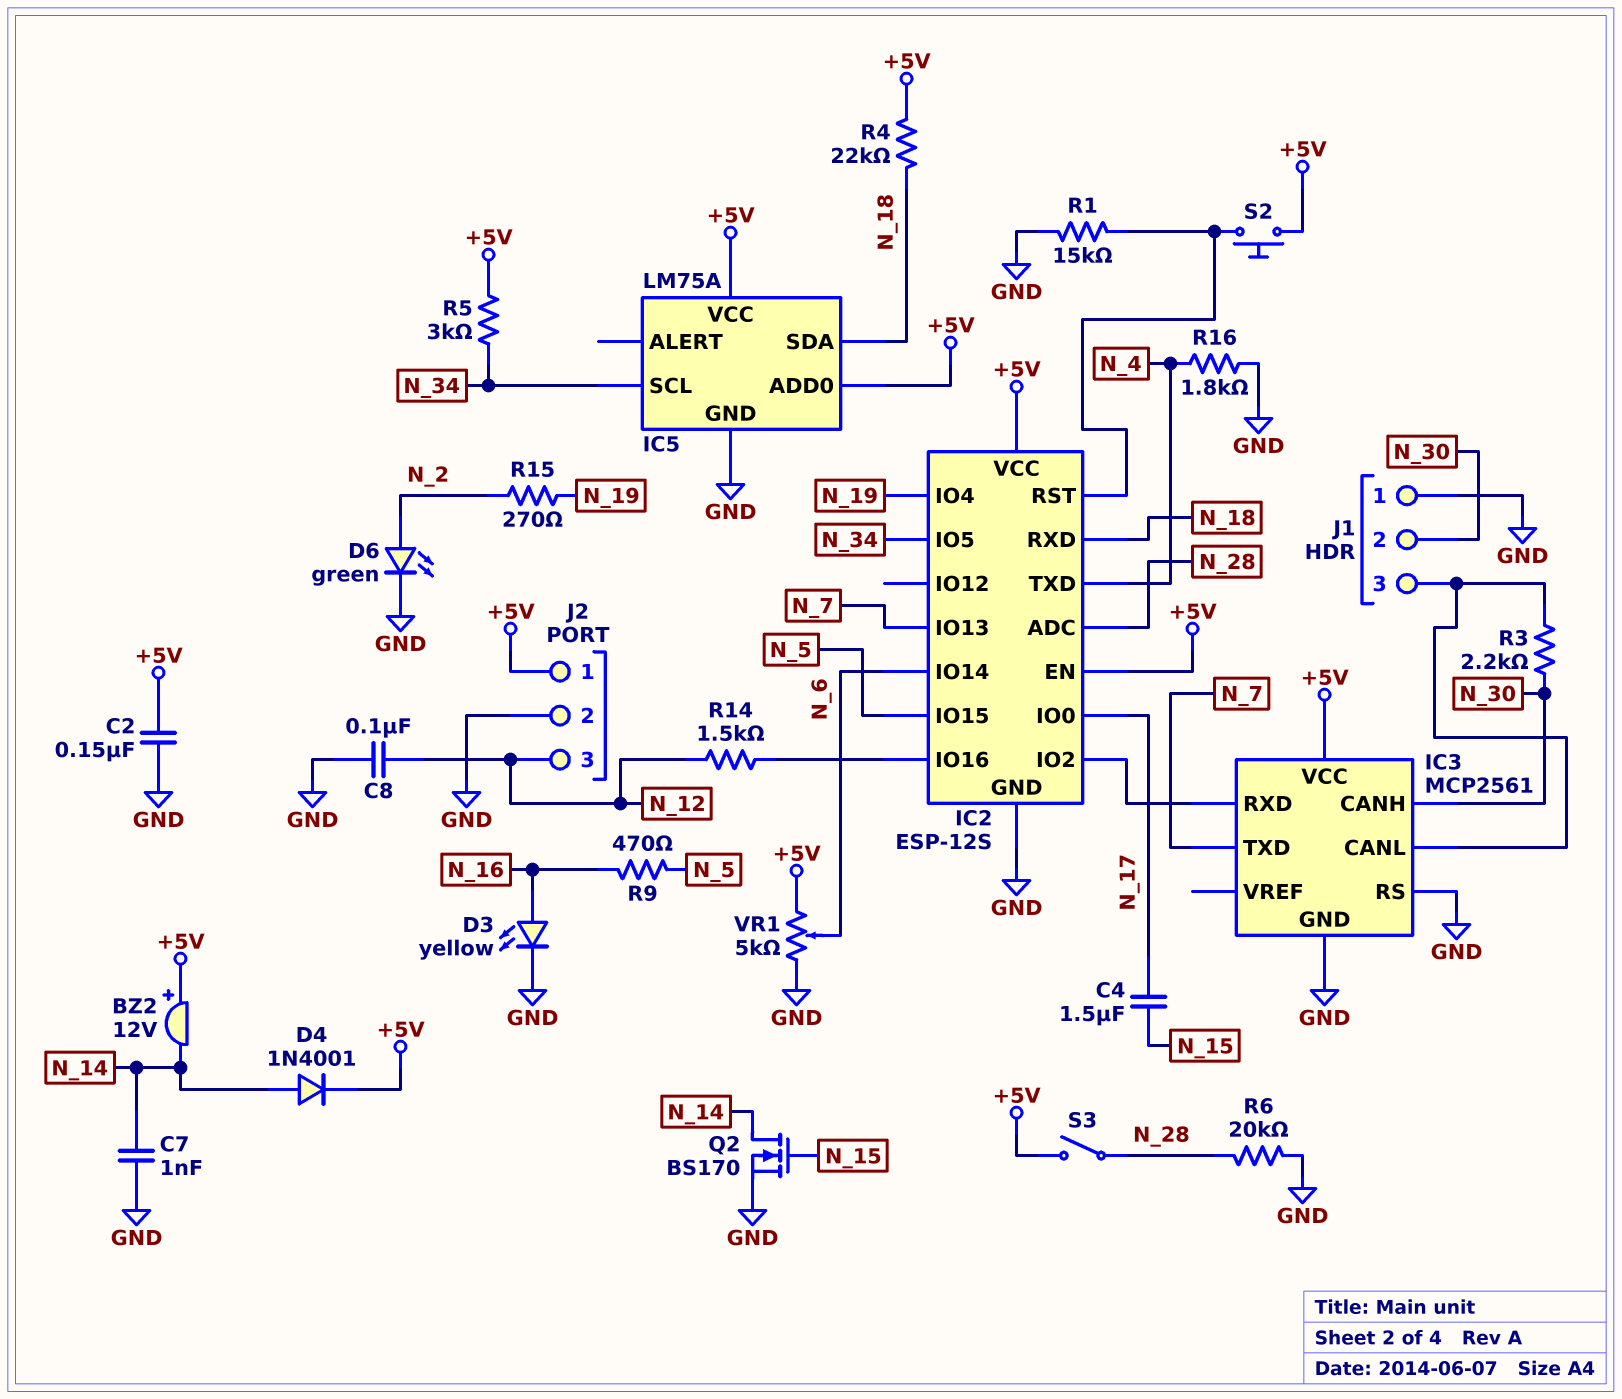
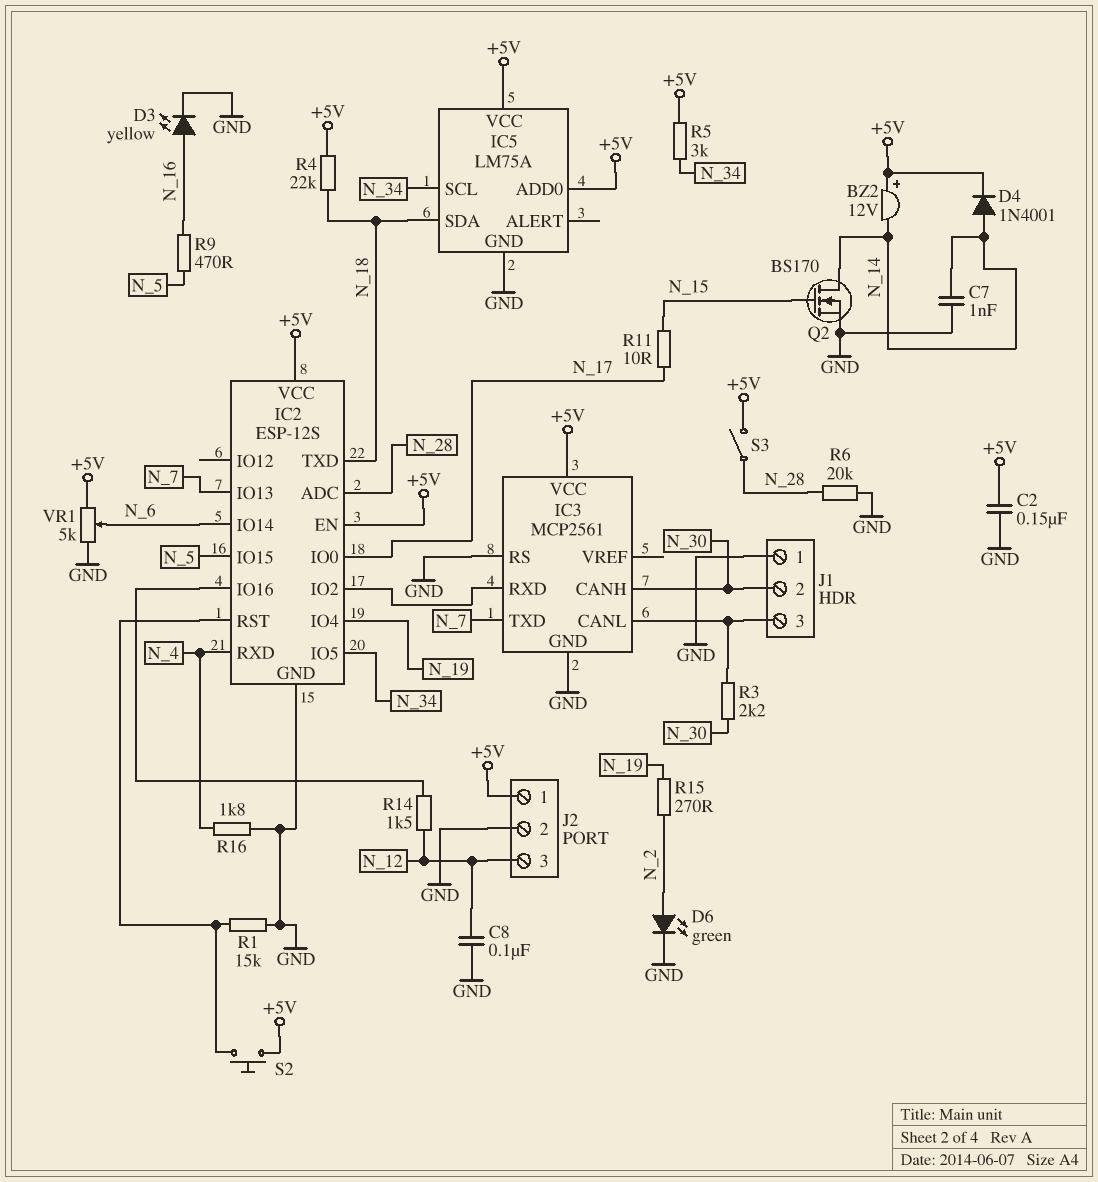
C4: 1.5uF (N_15, N_17) -> none
IC2 pin RXD: N_18 -> N_4
IC2 pin TXD: N_4 -> N_18
R11: none -> 10 (N_15, N_17)

